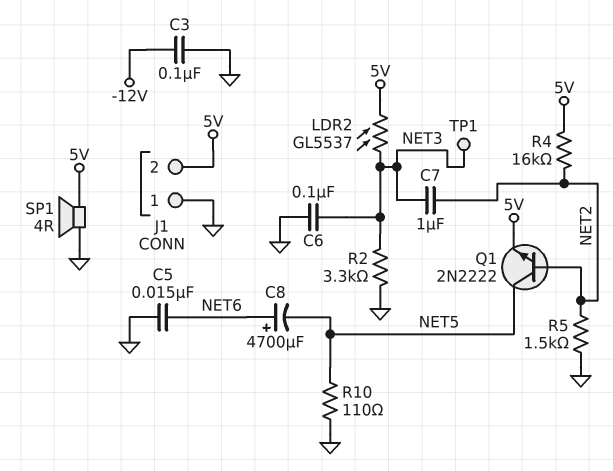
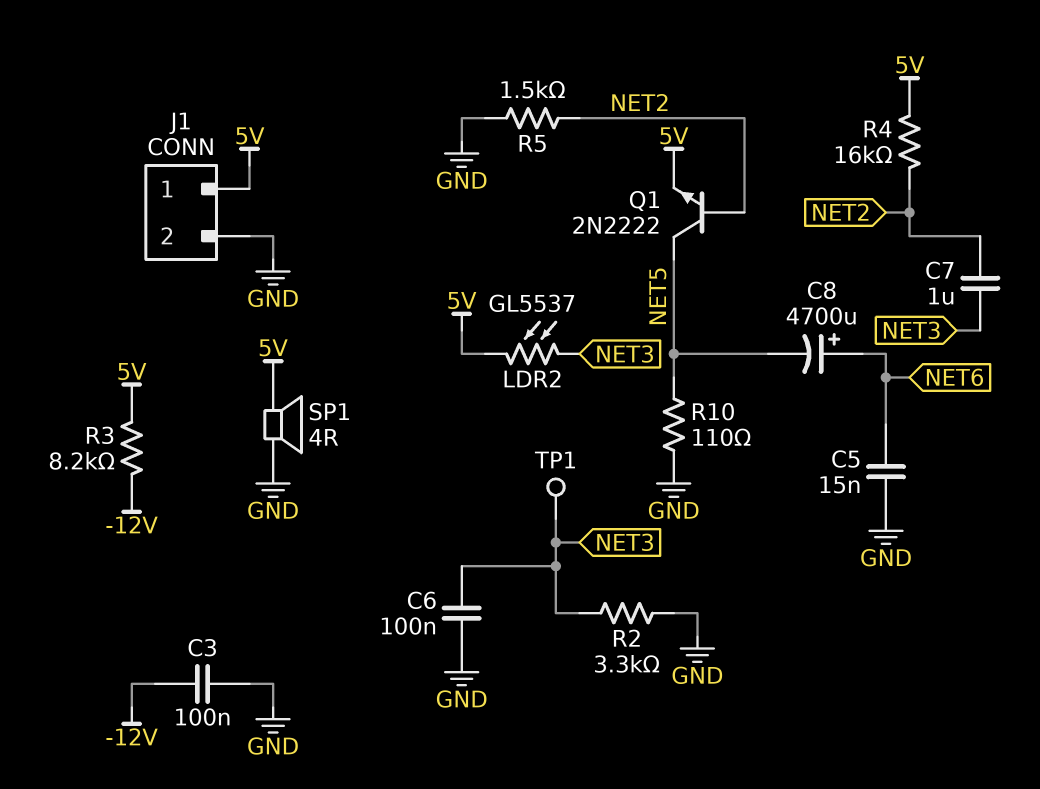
J1 pin 1: GND -> 5V
J1 pin 2: 5V -> GND
R3: none -> 8.2k (-12V, 5V)

